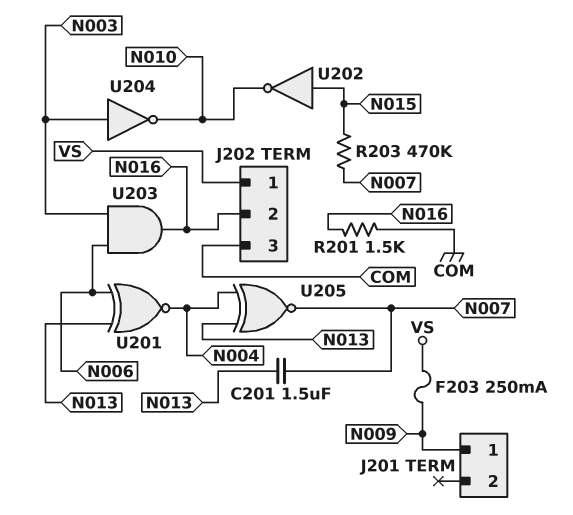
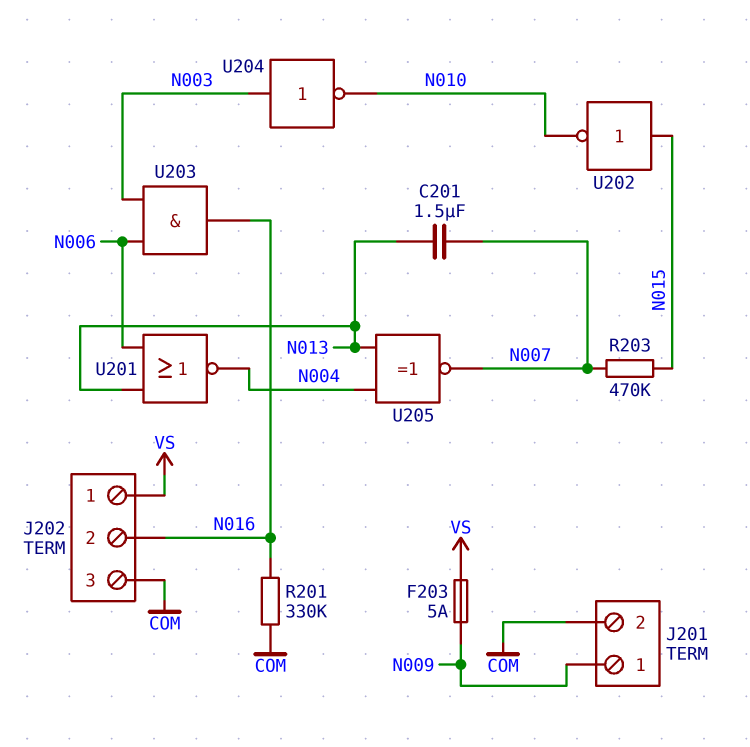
F203: 250mA (N009, VS) -> 5A (N009, VS)
J201 pin 2: none -> COM
R201: 1.5k (COM, N016) -> 330k (COM, N016)
U201: XNOR (in N006, in N013, out N004) -> NOR (in N006, in N013, out N004)

